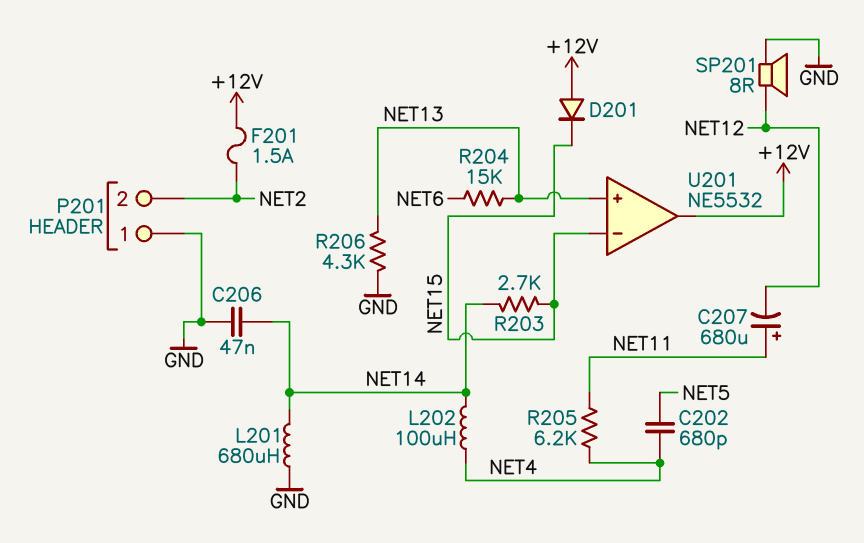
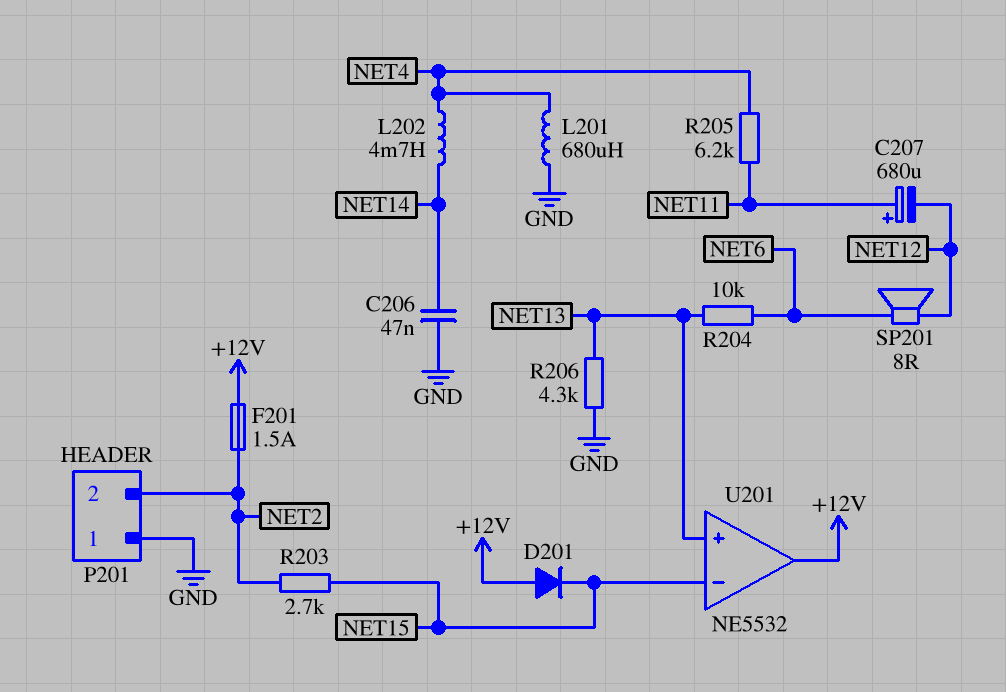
C202: 680pF (NET4, NET5) -> none
L201: 680uH (GND, NET14) -> 680uH (GND, NET4)
L202: 100uH (NET4, NET14) -> 4.7mH (NET4, NET14)
R203: 2.7k (NET14, NET15) -> 2.7k (NET2, NET15)
R204: 15k (NET6, NET13) -> 10k (NET6, NET13)
SP201: speaker 8R (GND, NET12) -> speaker 8R (NET6, NET12)

